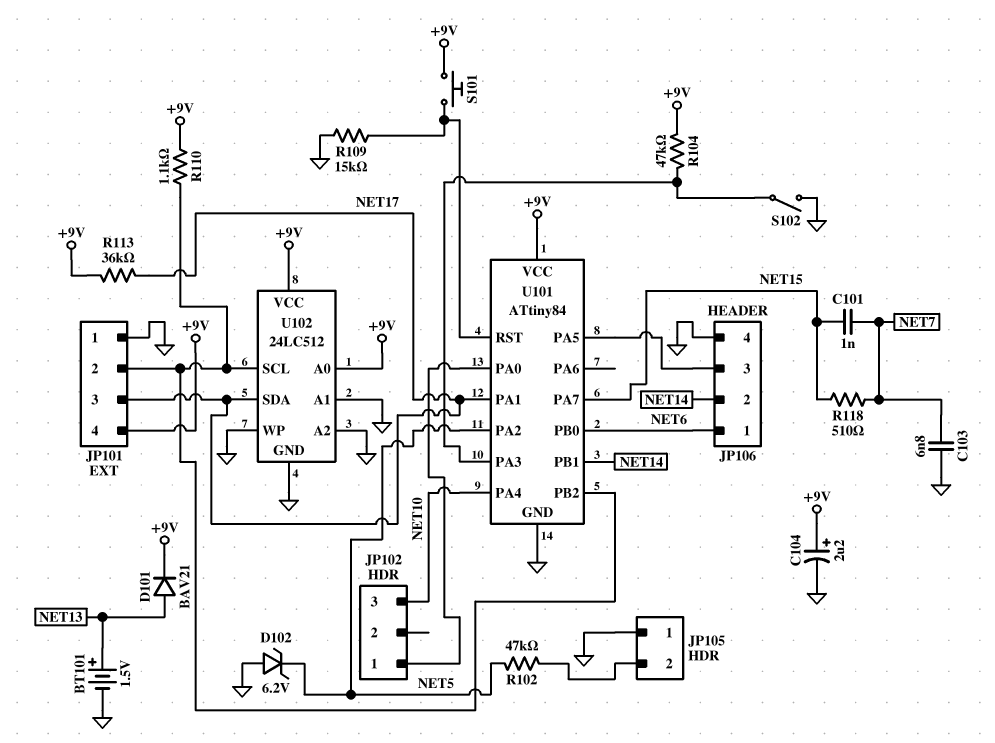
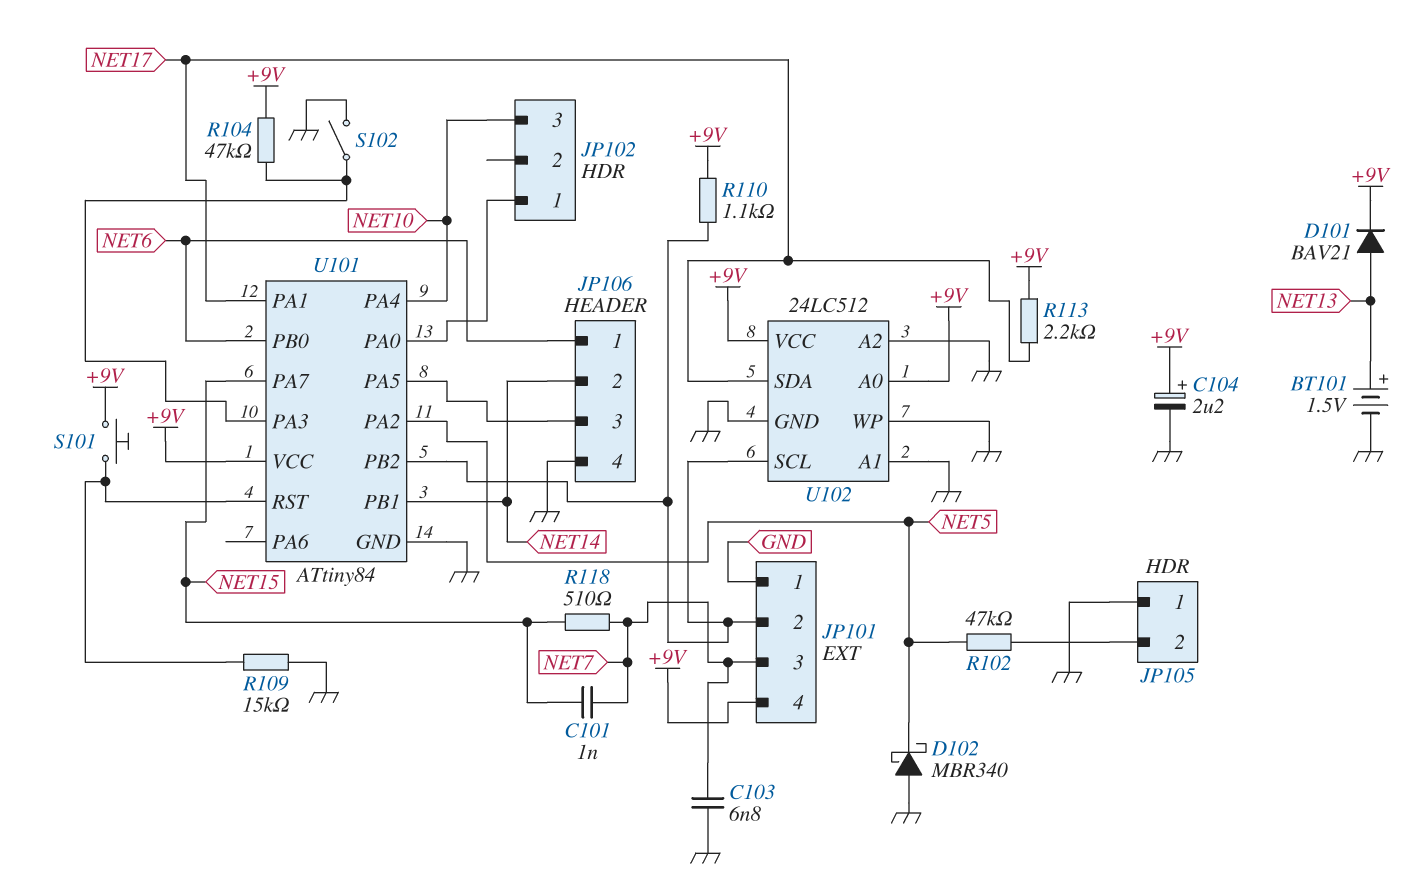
D102: zener 6.2V (A GND, K NET5) -> schottky MBR340 (A GND, K NET5)
JP101 pin 3: NET17 -> NET7
R113: 36k (+9V, NET17) -> 2.2k (+9V, NET17)

